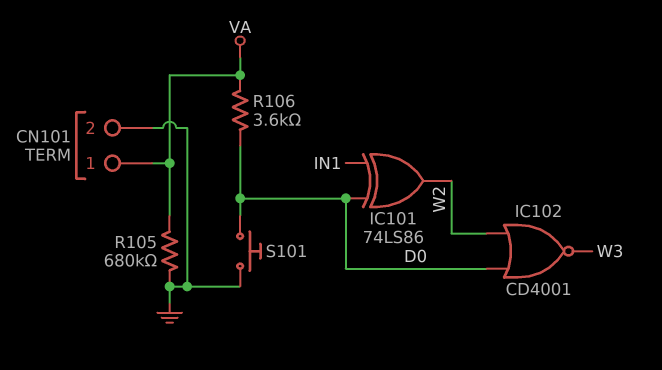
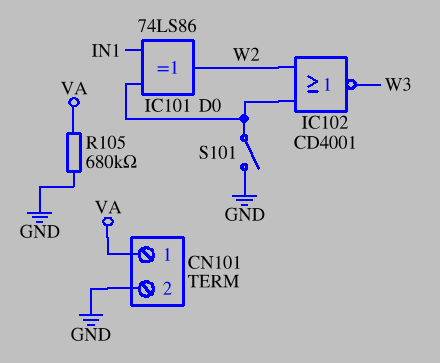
R106: 3.6k (D0, VA) -> none
S101: button (D0, GND) -> switch (D0, GND)

